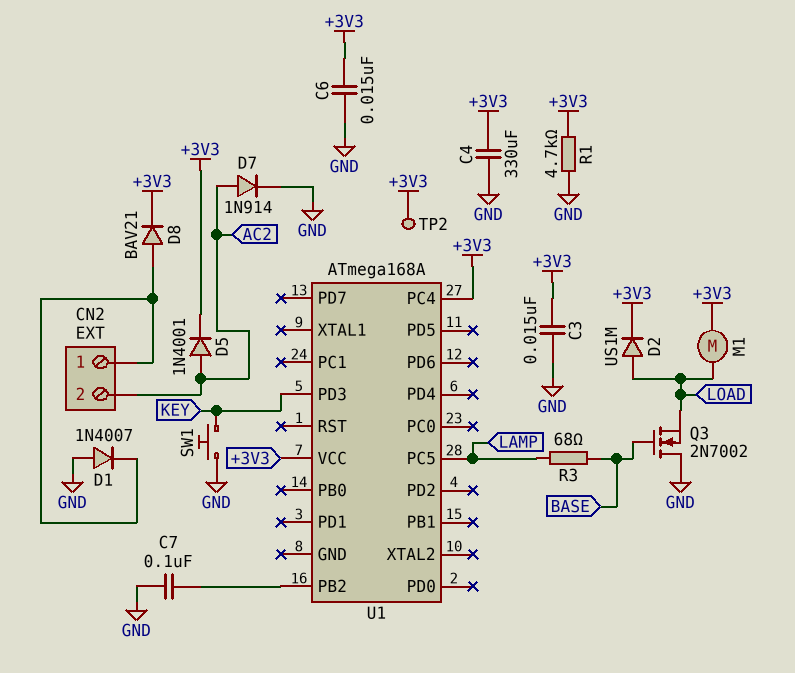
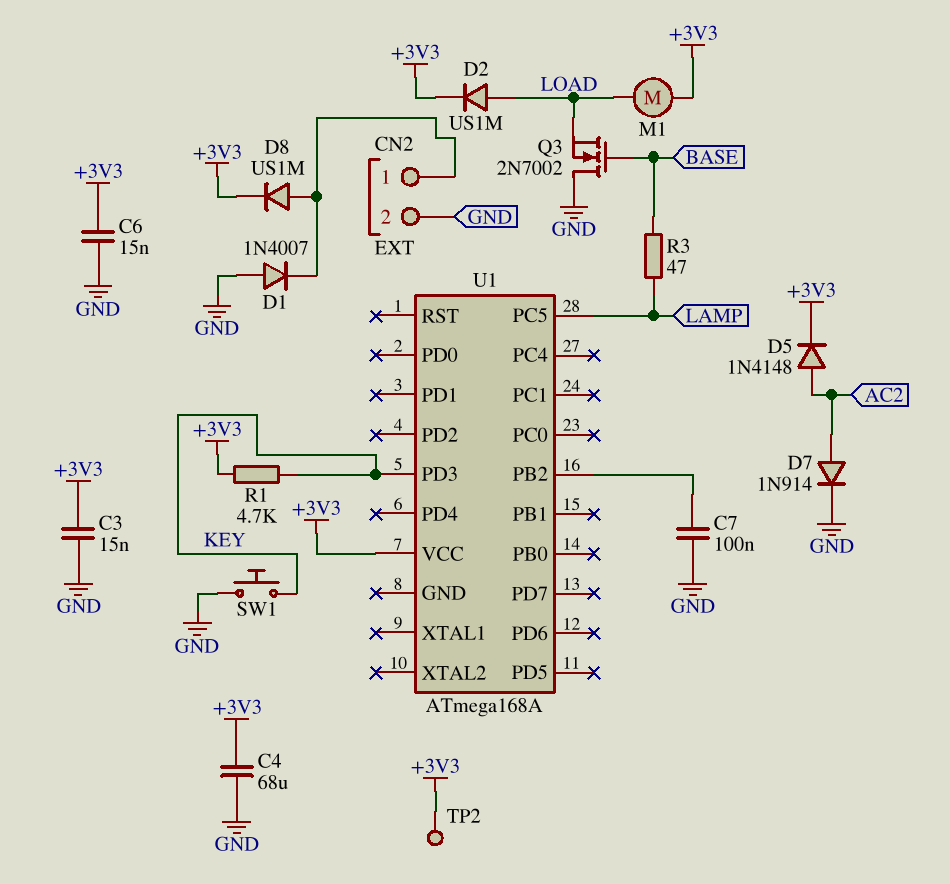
C4: 330uF (+3V3, GND) -> 68uF (+3V3, GND)
CN2 pin 2: AC2 -> GND
D5: diode 1N4001 (A AC2, K +3V3) -> diode 1N4148 (A AC2, K +3V3)
D8: diode BAV21 (A CN2/1, K +3V3) -> diode US1M (A CN2/1, K +3V3)
R1: 4.7k (+3V3, GND) -> 4.7k (+3V3, KEY)
R3: 68 (BASE, LAMP) -> 47 (BASE, LAMP)
U1 pin PC4: +3V3 -> none

